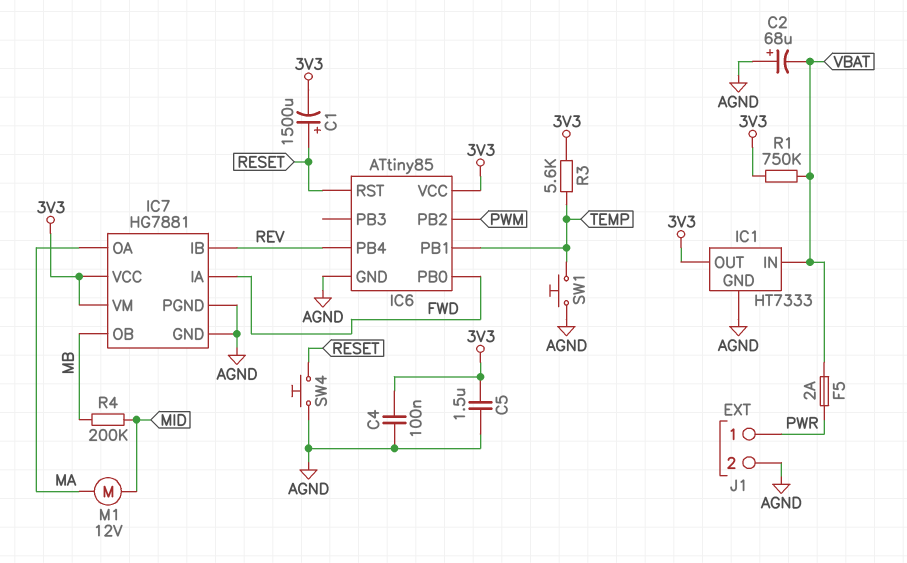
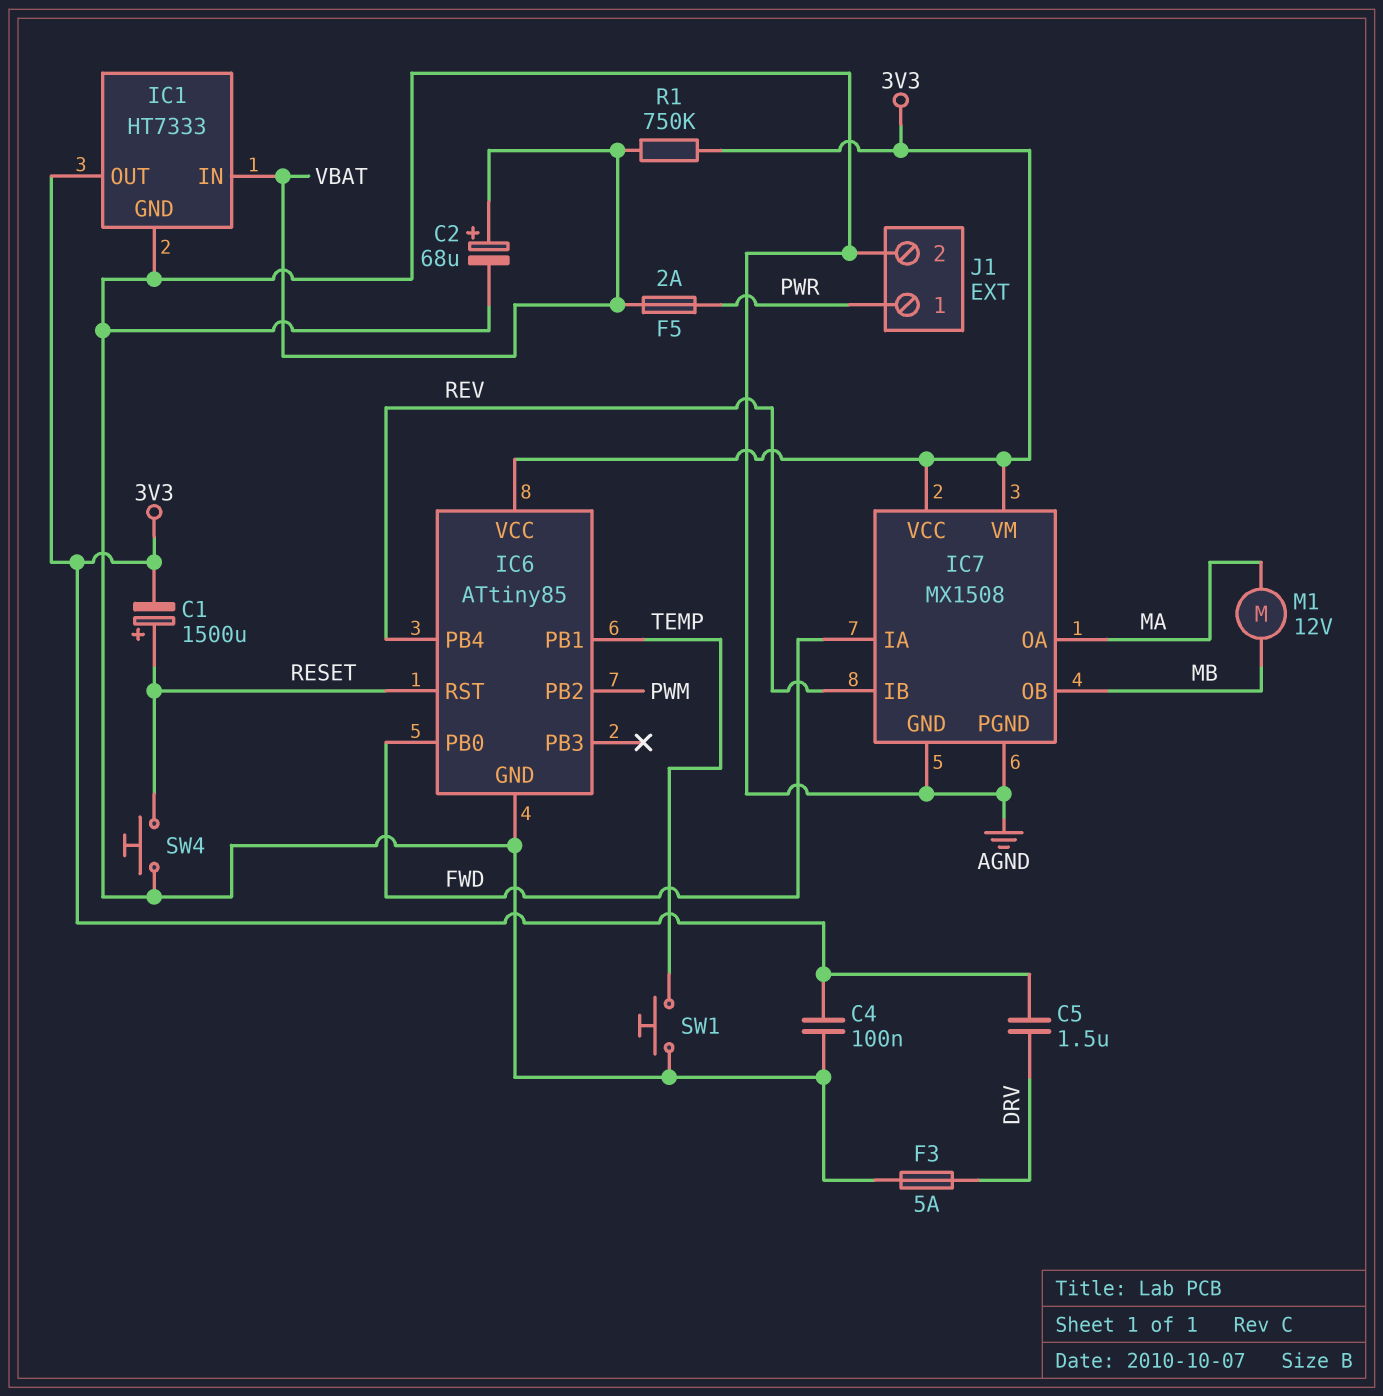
C2: 68uF (plus AGND, minus VBAT) -> 68uF (plus VBAT, minus AGND)
C5: 1.5uF (3V3, AGND) -> 1.5uF (3V3, DRV)
F3: none -> 5A (AGND, DRV)
IC7: HG7881 -> MX1508
M1: motor 12V (MA, MID) -> motor 12V (MA, MB)
R3: 5.6k (3V3, TEMP) -> none
R4: 200k (MB, MID) -> none

